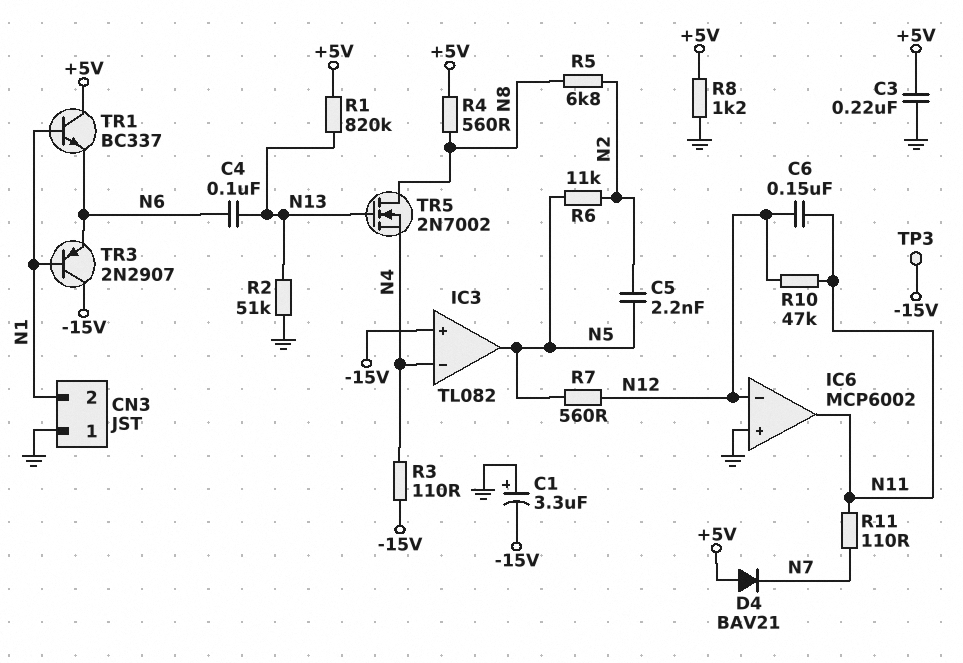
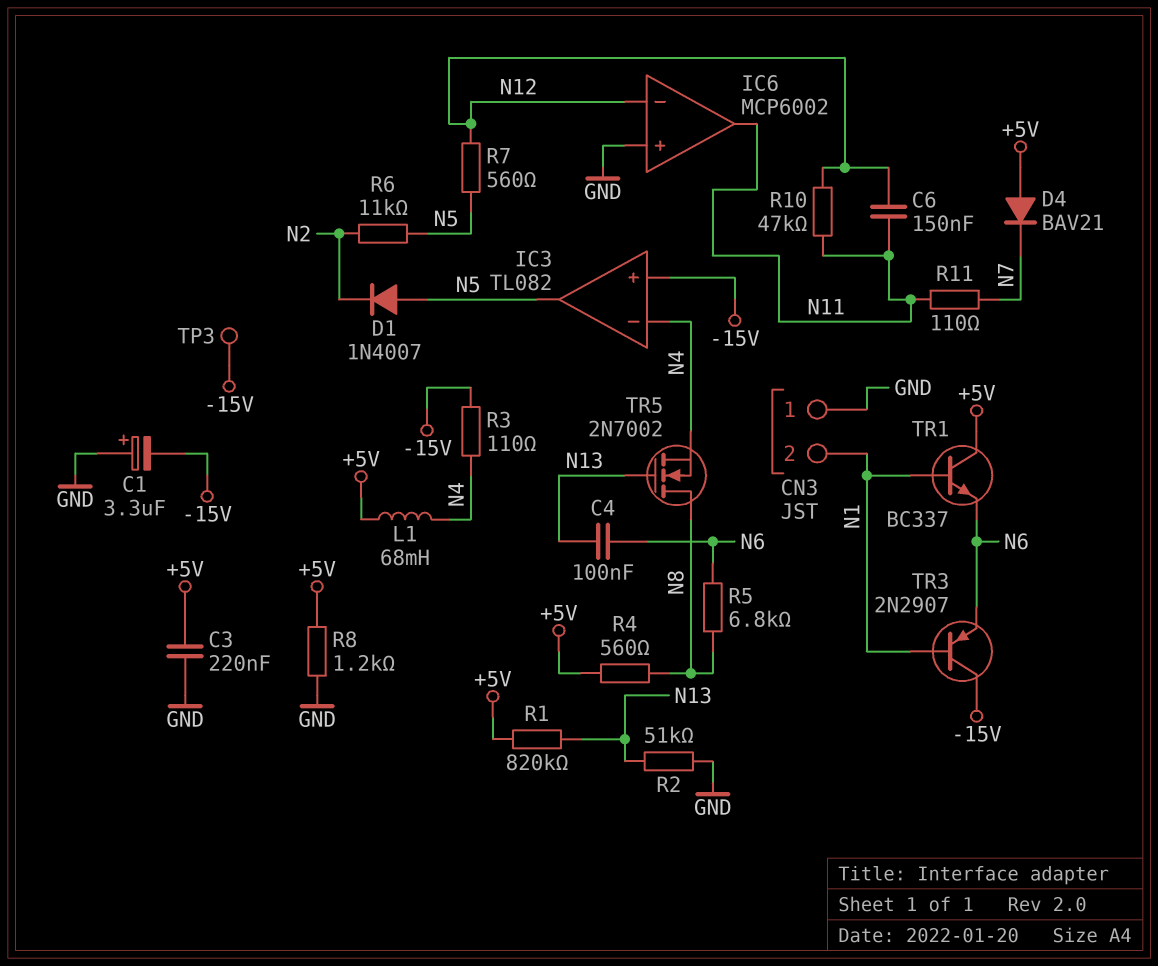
C5: 2.2nF (N2, N5) -> none
D1: none -> diode 1N4007 (A N5, K N2)
L1: none -> 68mH (+5V, N4)
R5: 6.8k (N2, N8) -> 6.8k (N6, N8)

